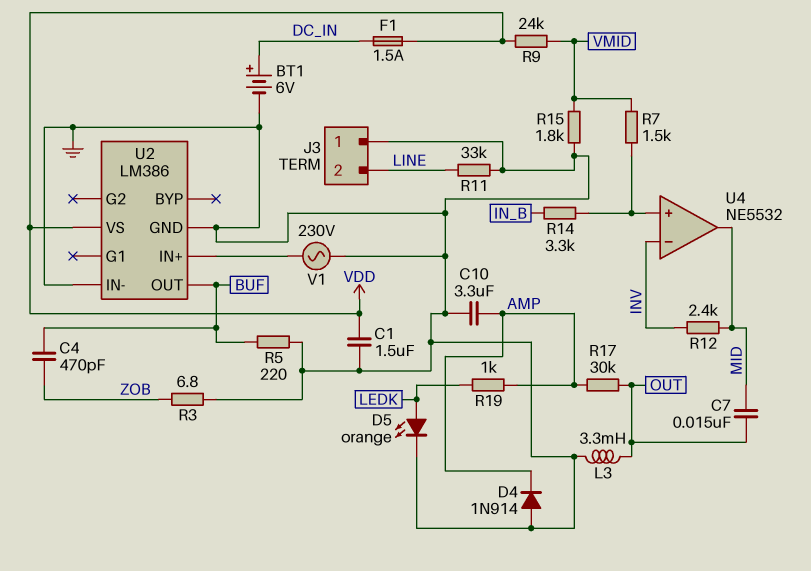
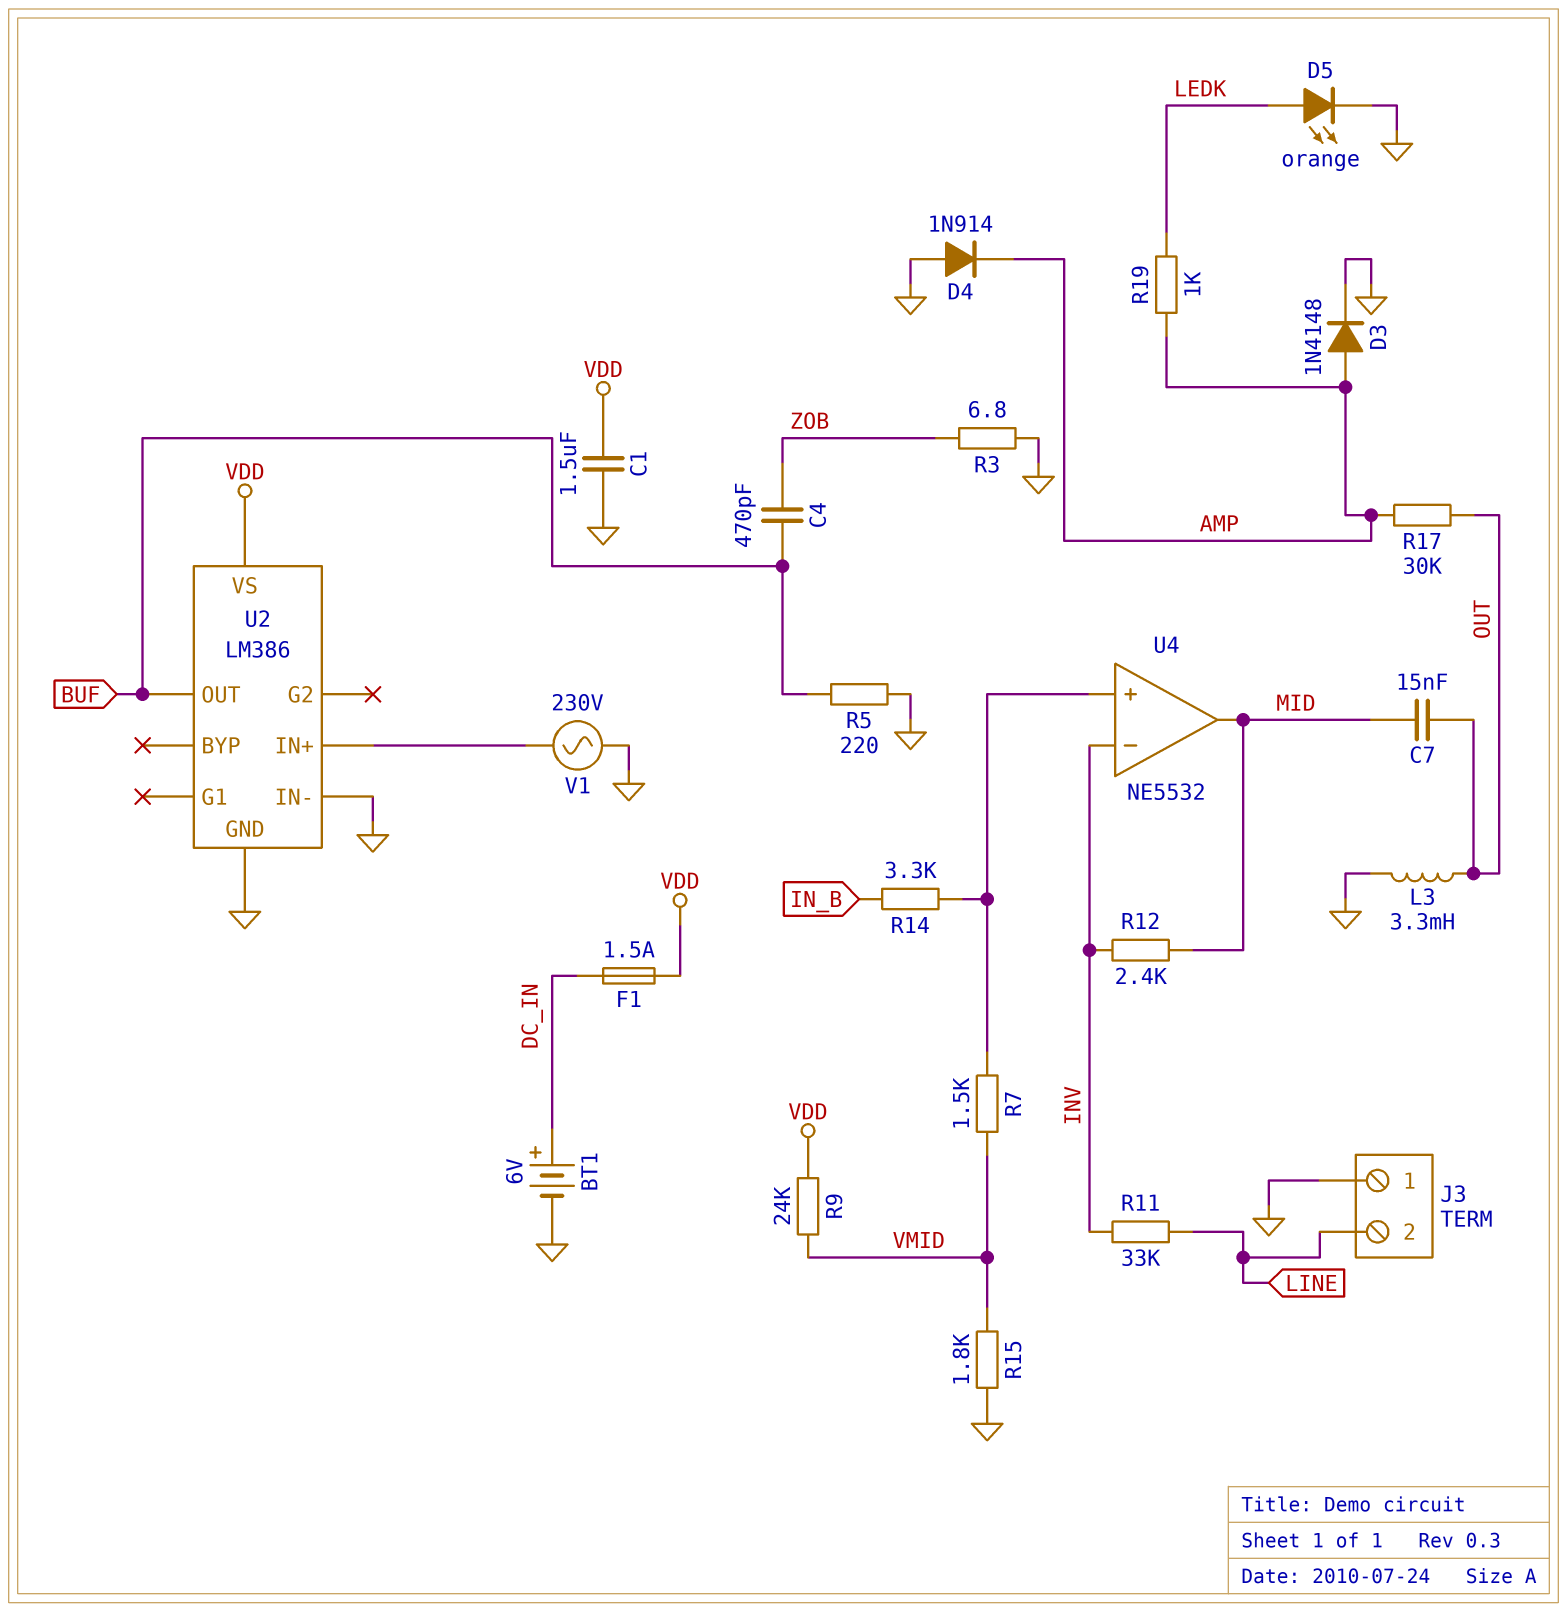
C10: 3.3uF (AMP, GND) -> none
D3: none -> diode 1N4148 (A AMP, K GND)
R11: 33k (GND, LINE) -> 33k (INV, LINE)

